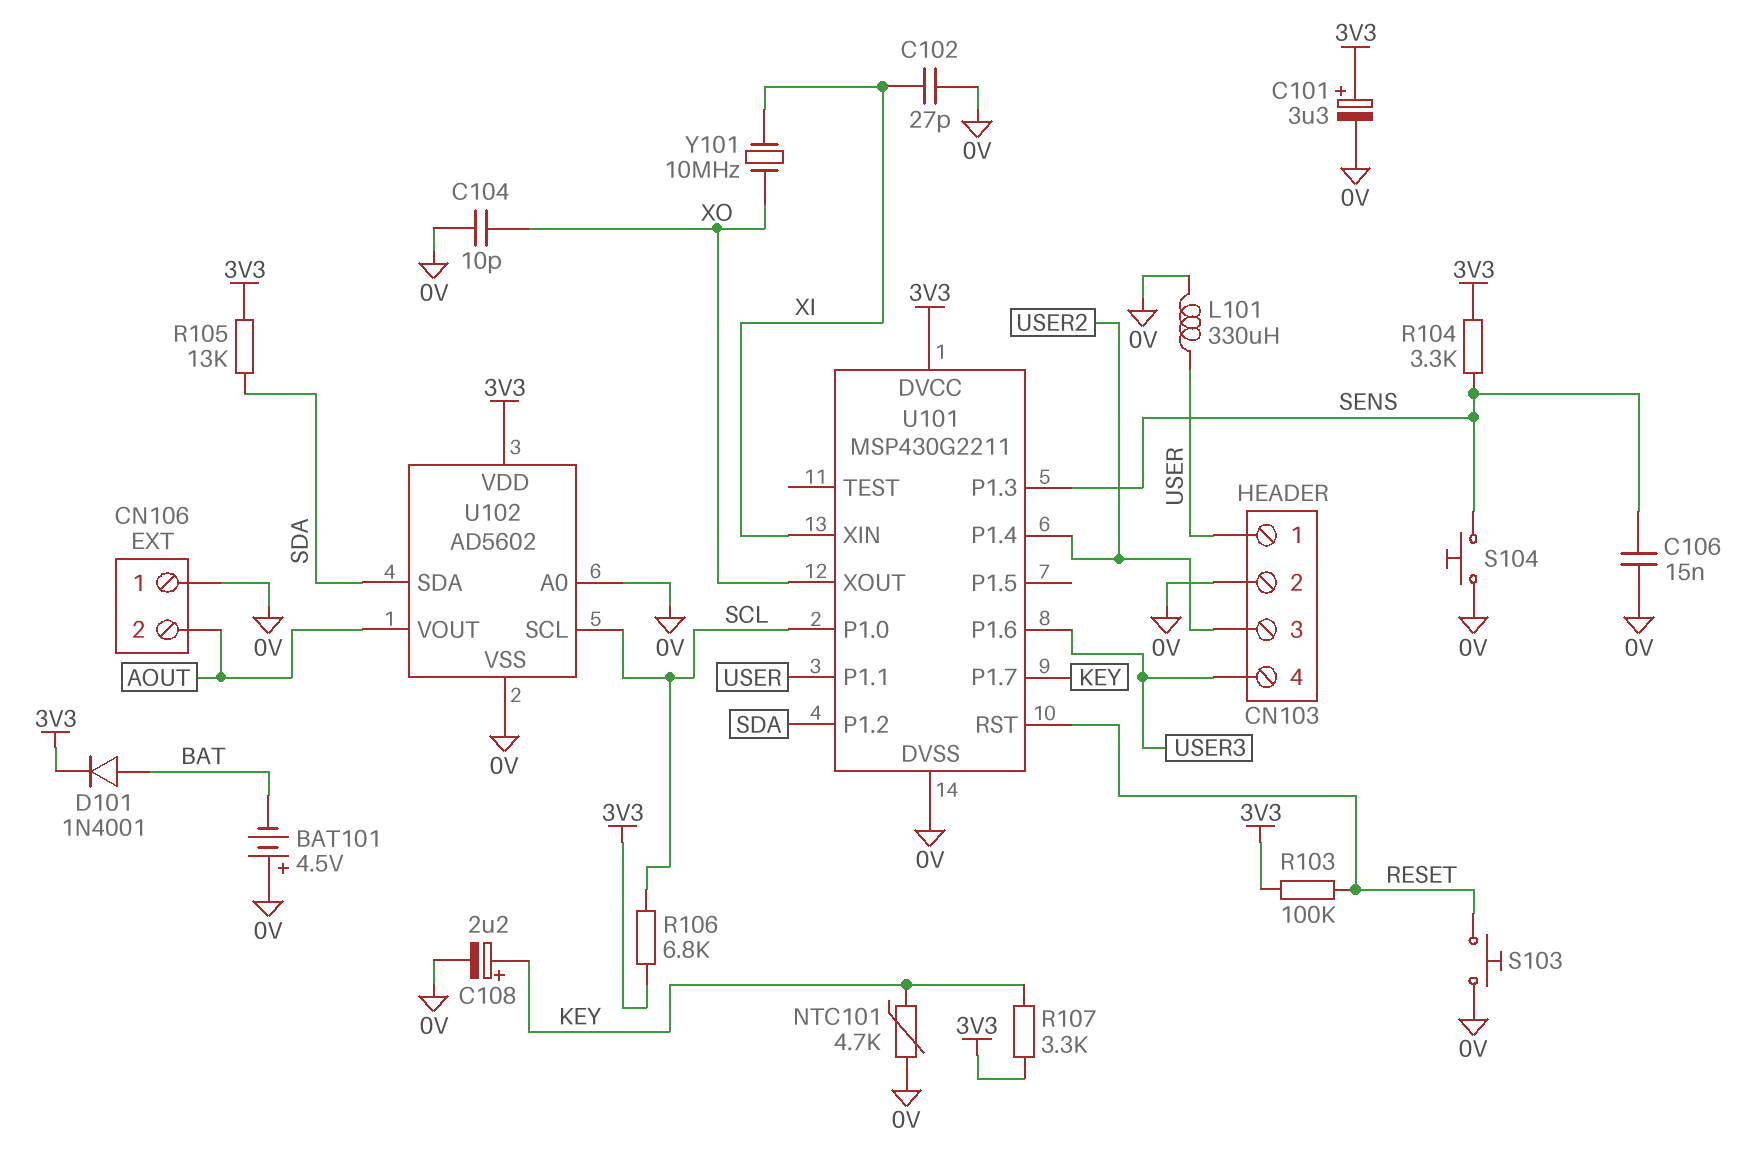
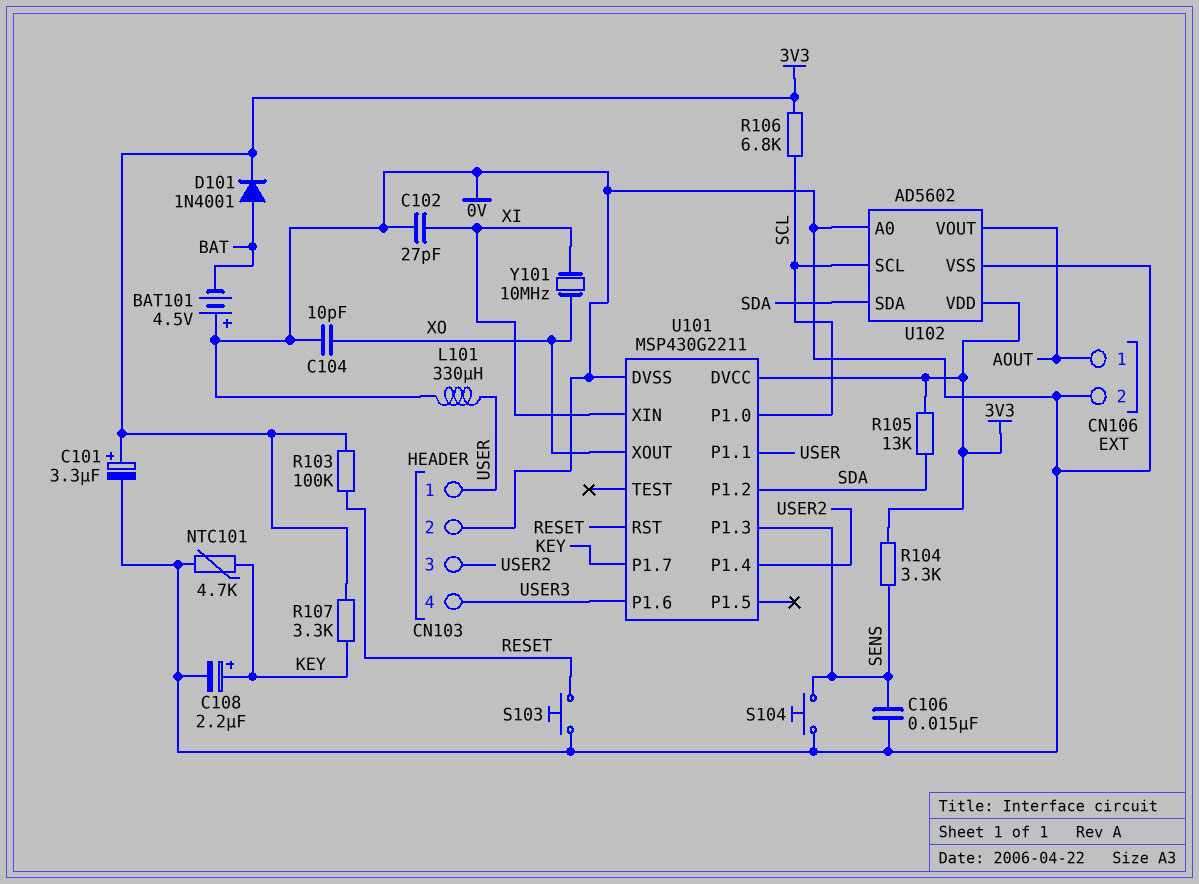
CN106 pin 1: 0V -> AOUT
CN106 pin 2: AOUT -> 0V

